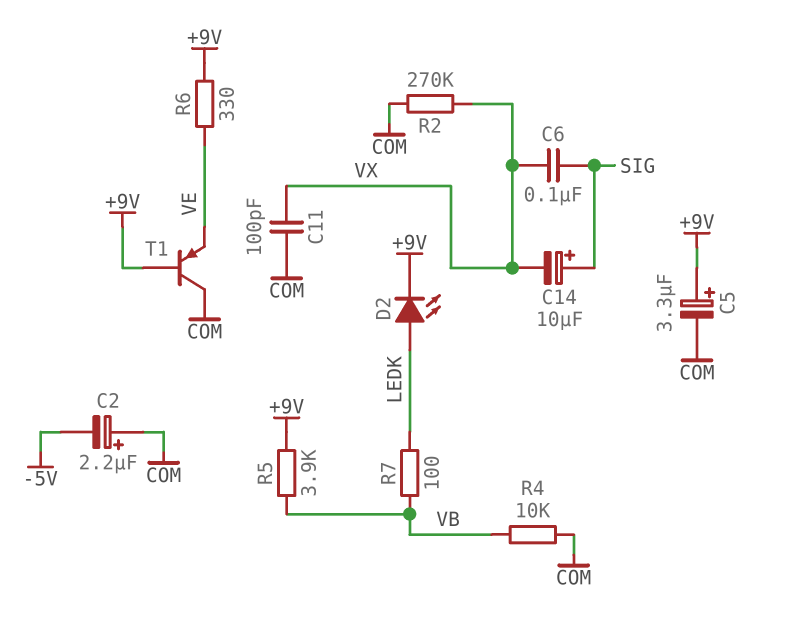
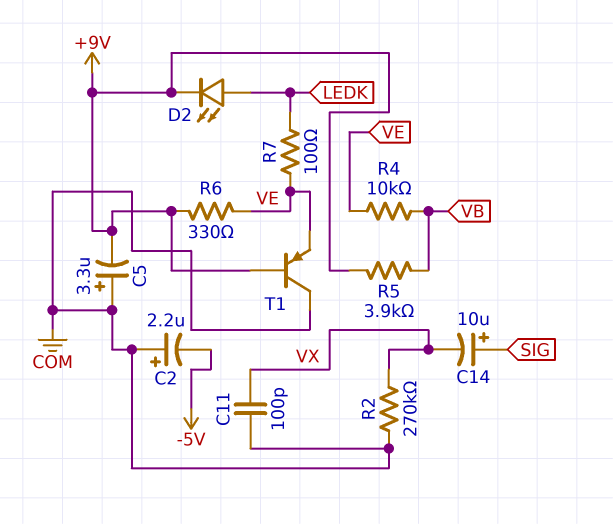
C5: 3.3uF (plus +9V, minus COM) -> 3.3uF (plus COM, minus +9V)
C6: 100nF (SIG, VX) -> none
R4: 10k (COM, VB) -> 10k (VB, VE)
R7: 100 (LEDK, VB) -> 100 (LEDK, VE)

